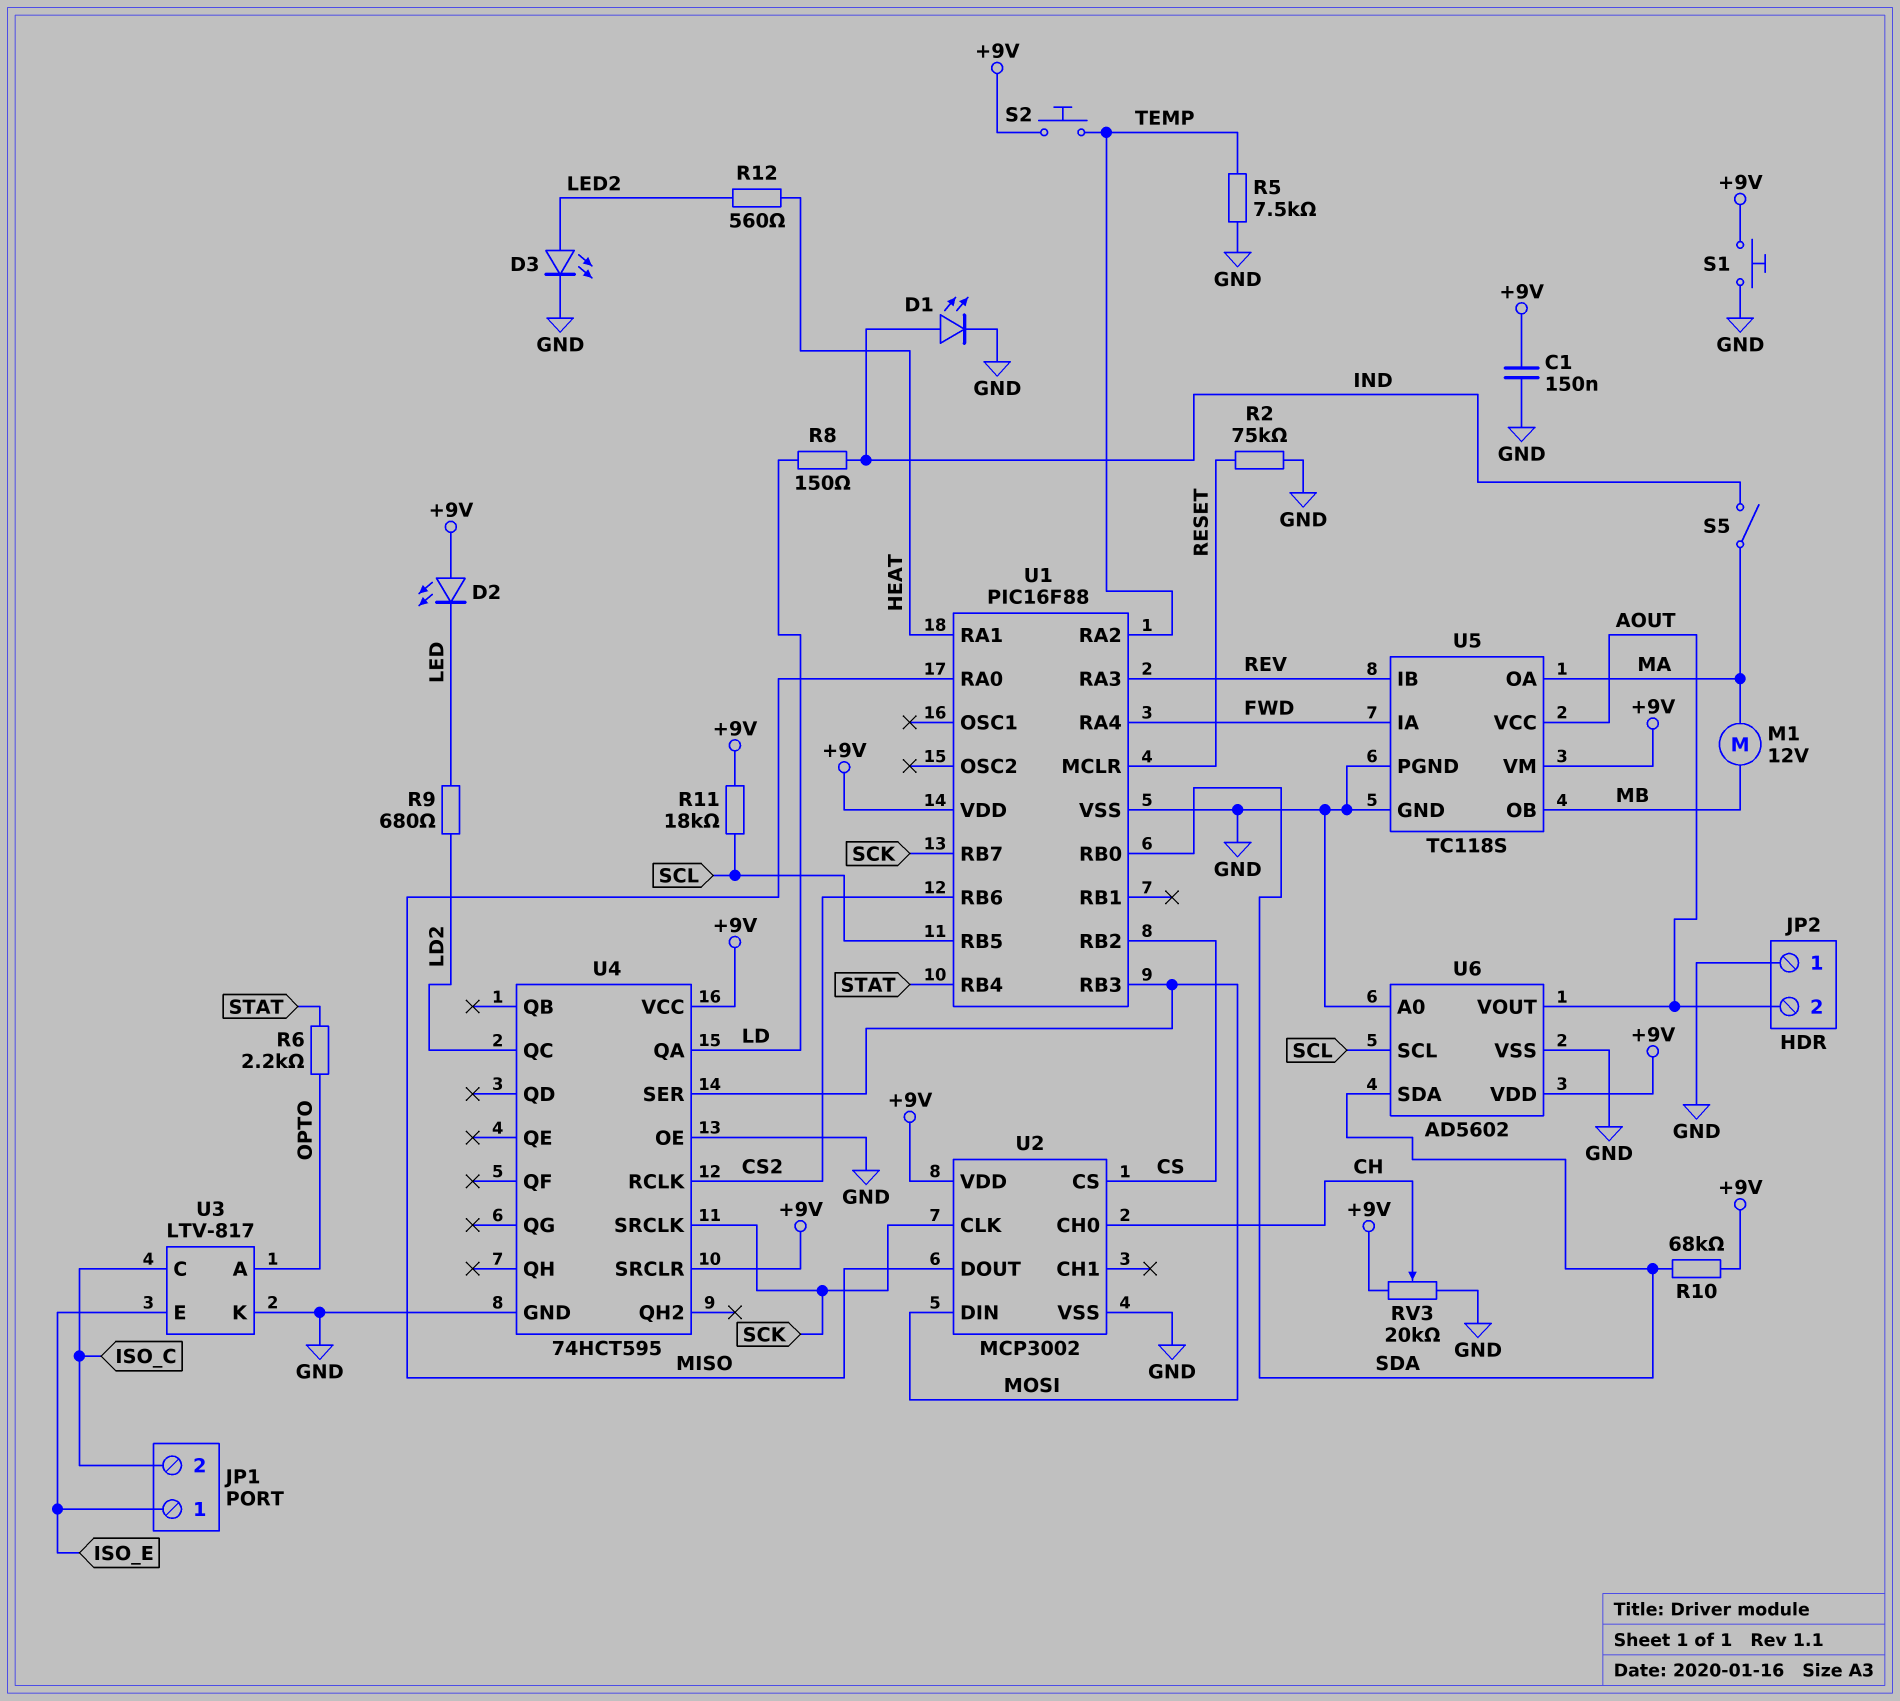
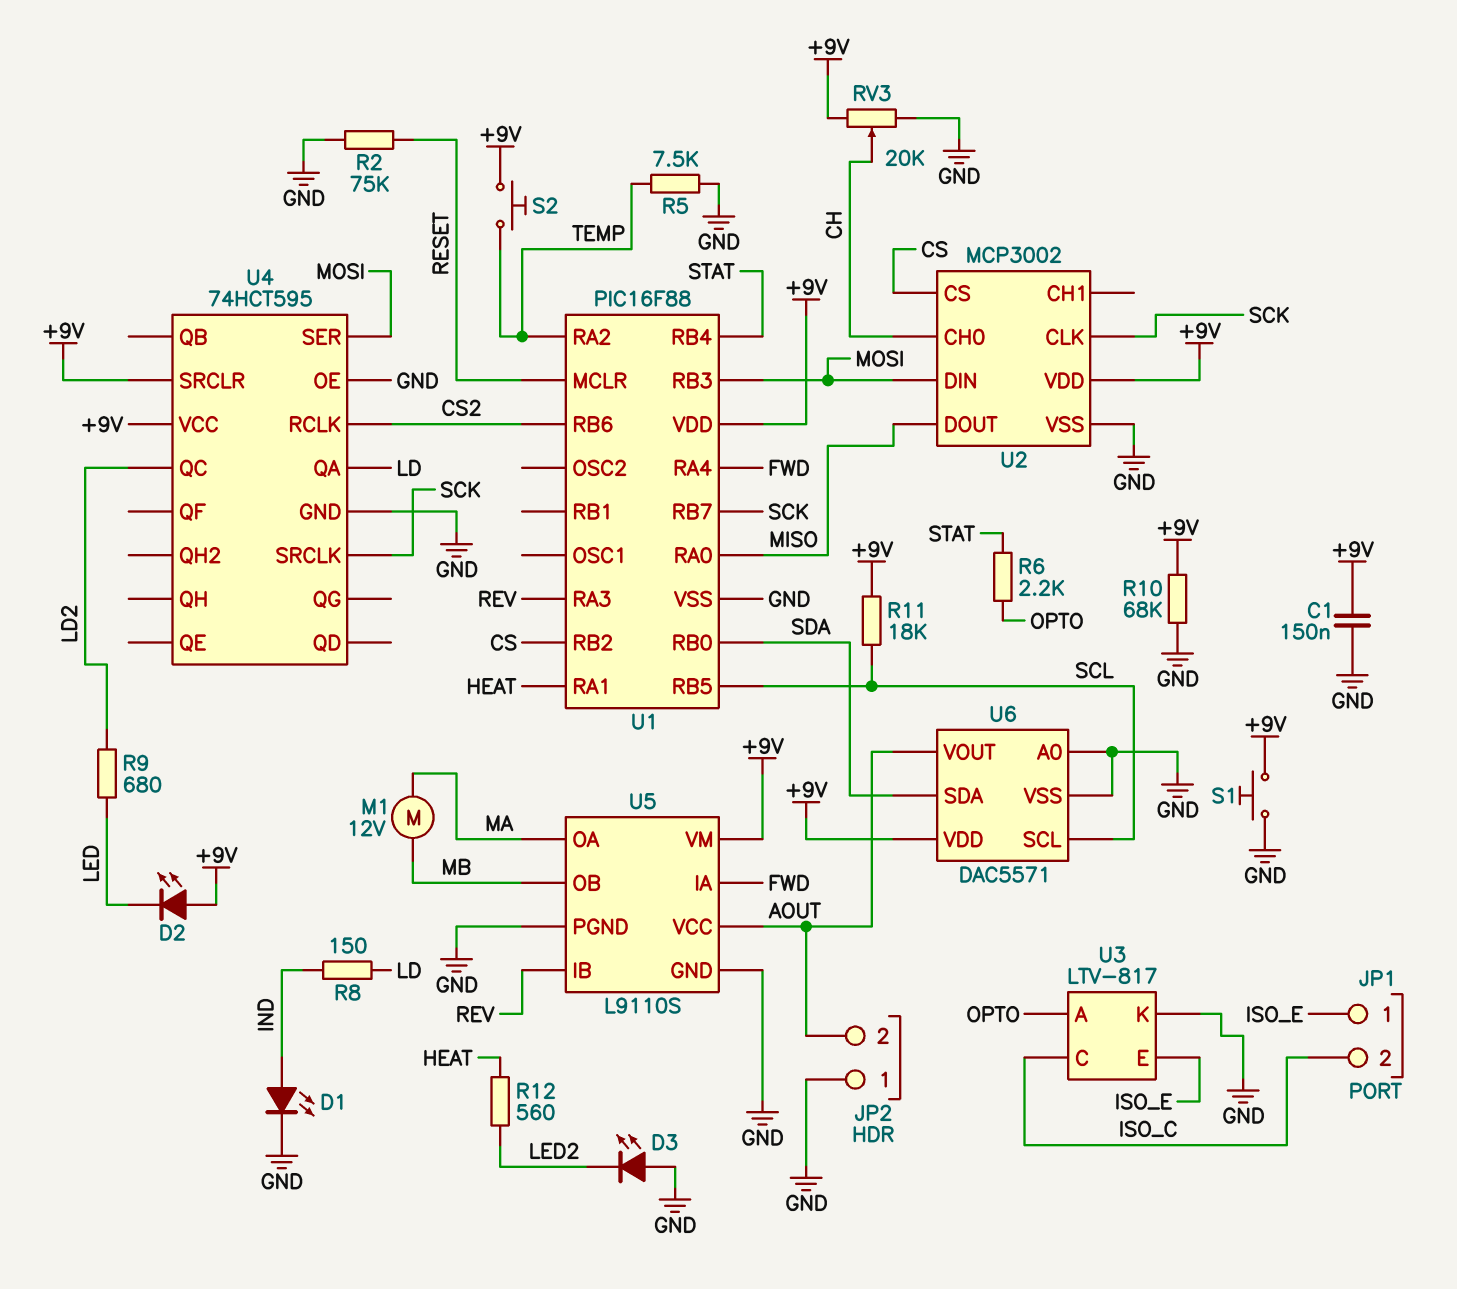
D3: LED (A LED2, K GND) -> LED (A GND, K LED2)
R10: 68k (+9V, SDA) -> 68k (+9V, GND)
S5: switch (IND, MA) -> none
U5: TC118S -> L9110S
U6: AD5602 -> DAC5571

